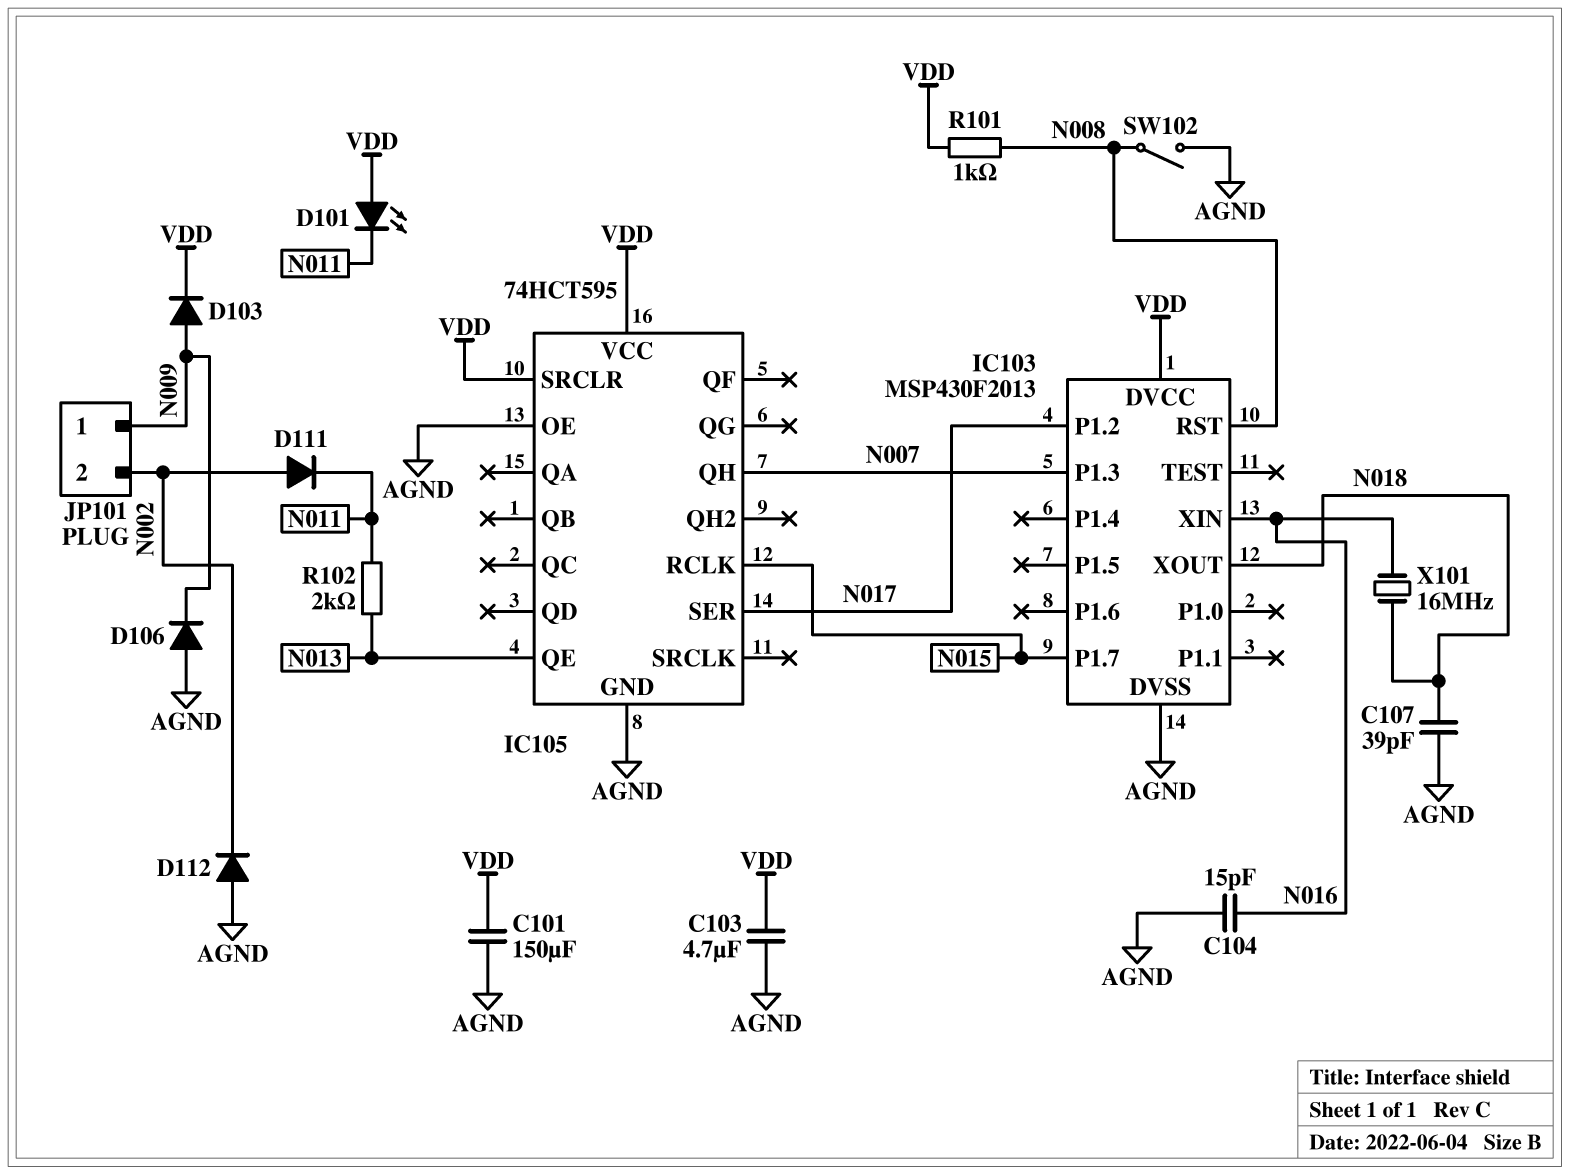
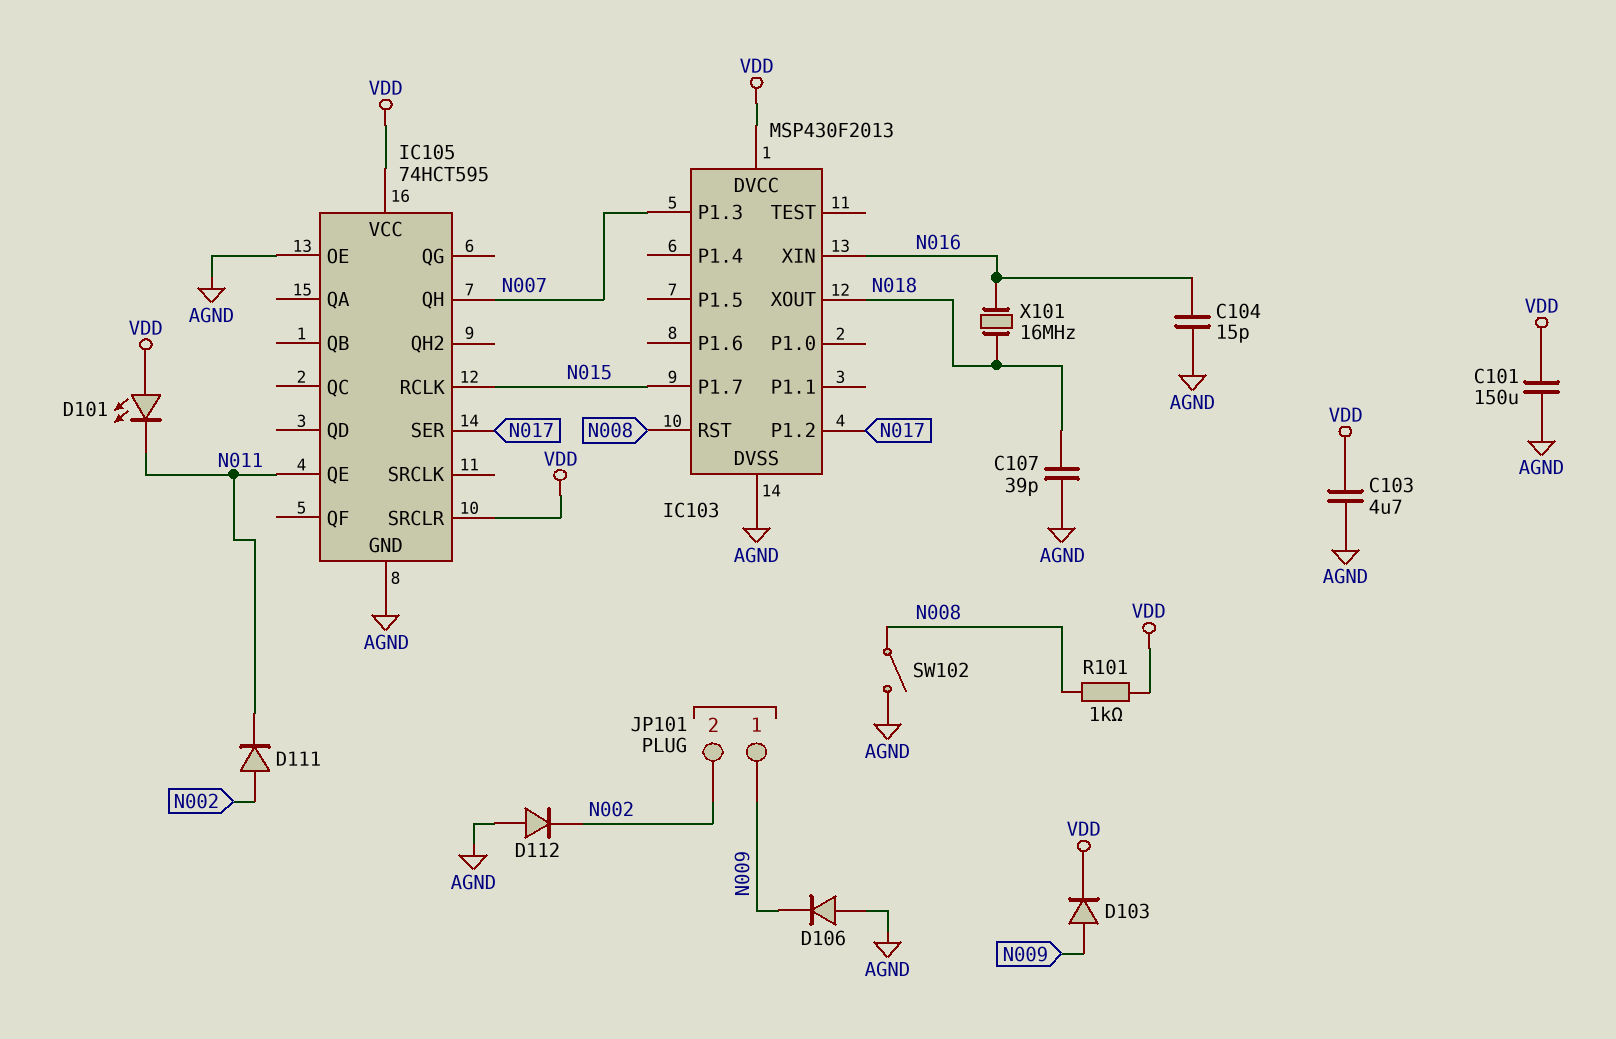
IC105 pin QE: N013 -> N011
R102: 2k (N011, N013) -> none

